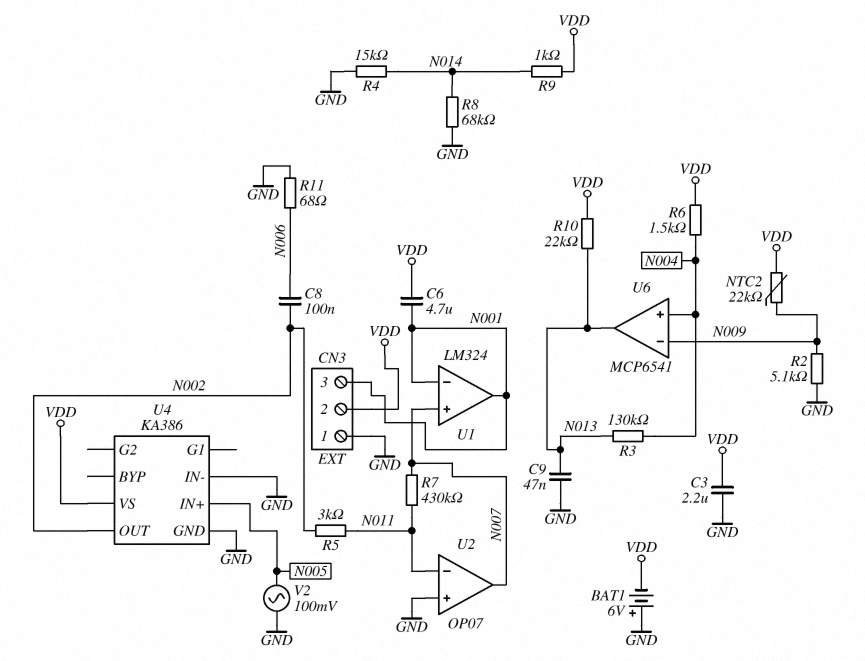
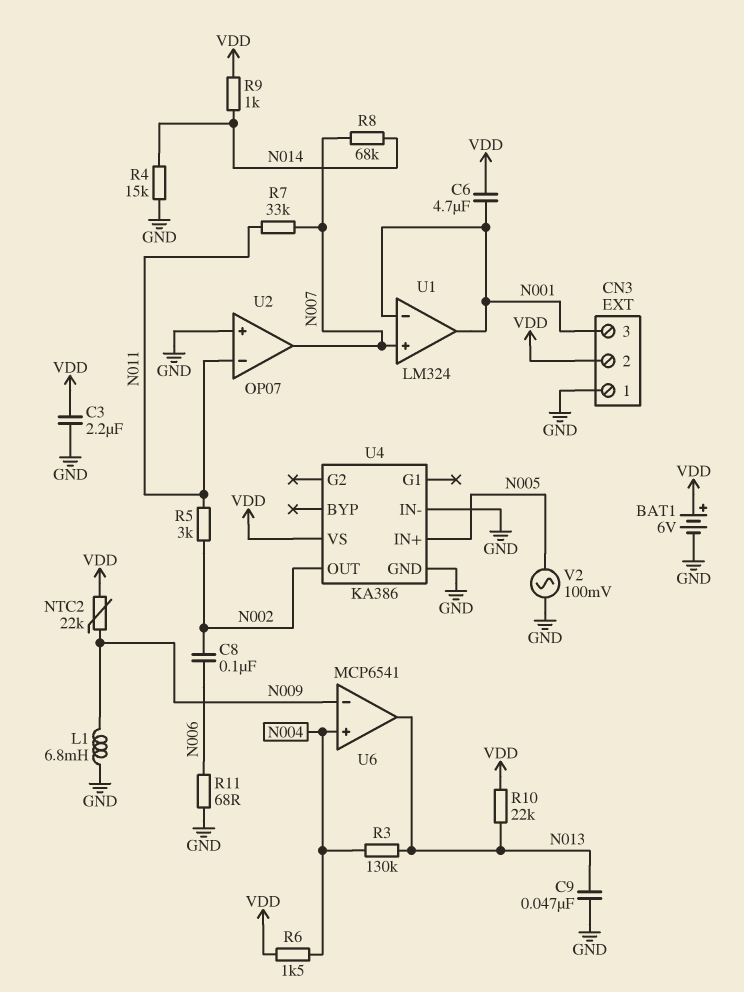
BAT1: 6V (plus GND, minus VDD) -> 6V (plus VDD, minus GND)
L1: none -> 6.8mH (GND, N009)
R2: 5.1k (GND, N009) -> none
R7: 430k (N007, N011) -> 33k (N007, N011)
R8: 68k (GND, N014) -> 68k (N007, N014)

